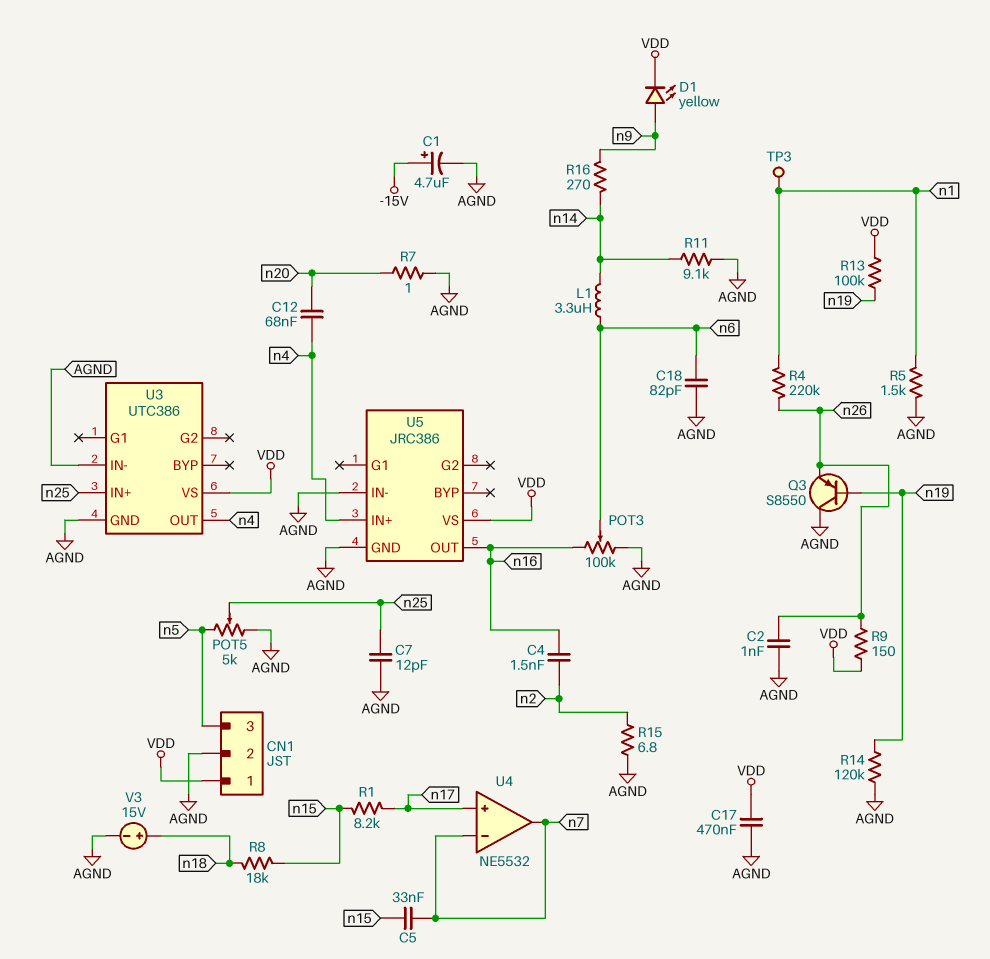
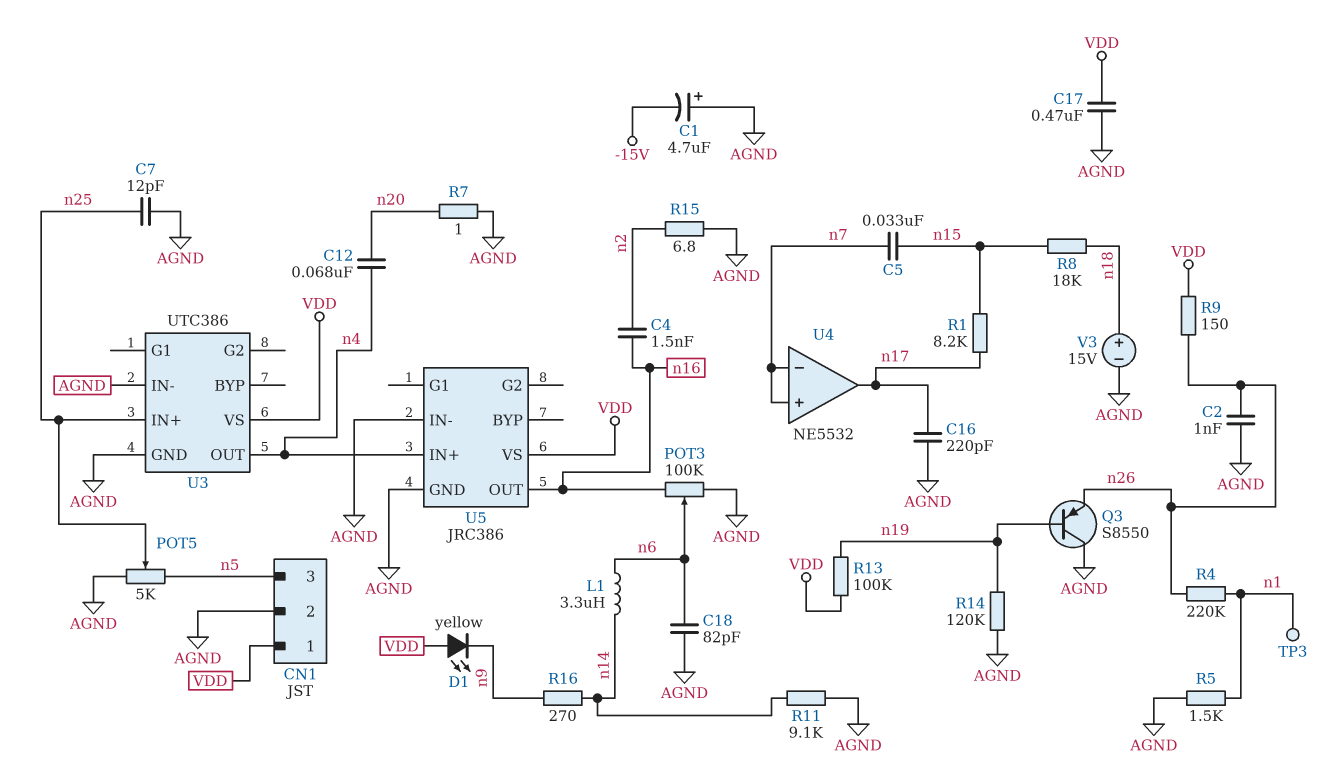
C1: 4.7uF (plus -15V, minus AGND) -> 4.7uF (plus AGND, minus -15V)
C16: none -> 220pF (AGND, n17)
D1: LED yellow (A n9, K VDD) -> LED yellow (A VDD, K n9)
U4 pin in+: n17 -> n7
U4 pin out: n7 -> n17

